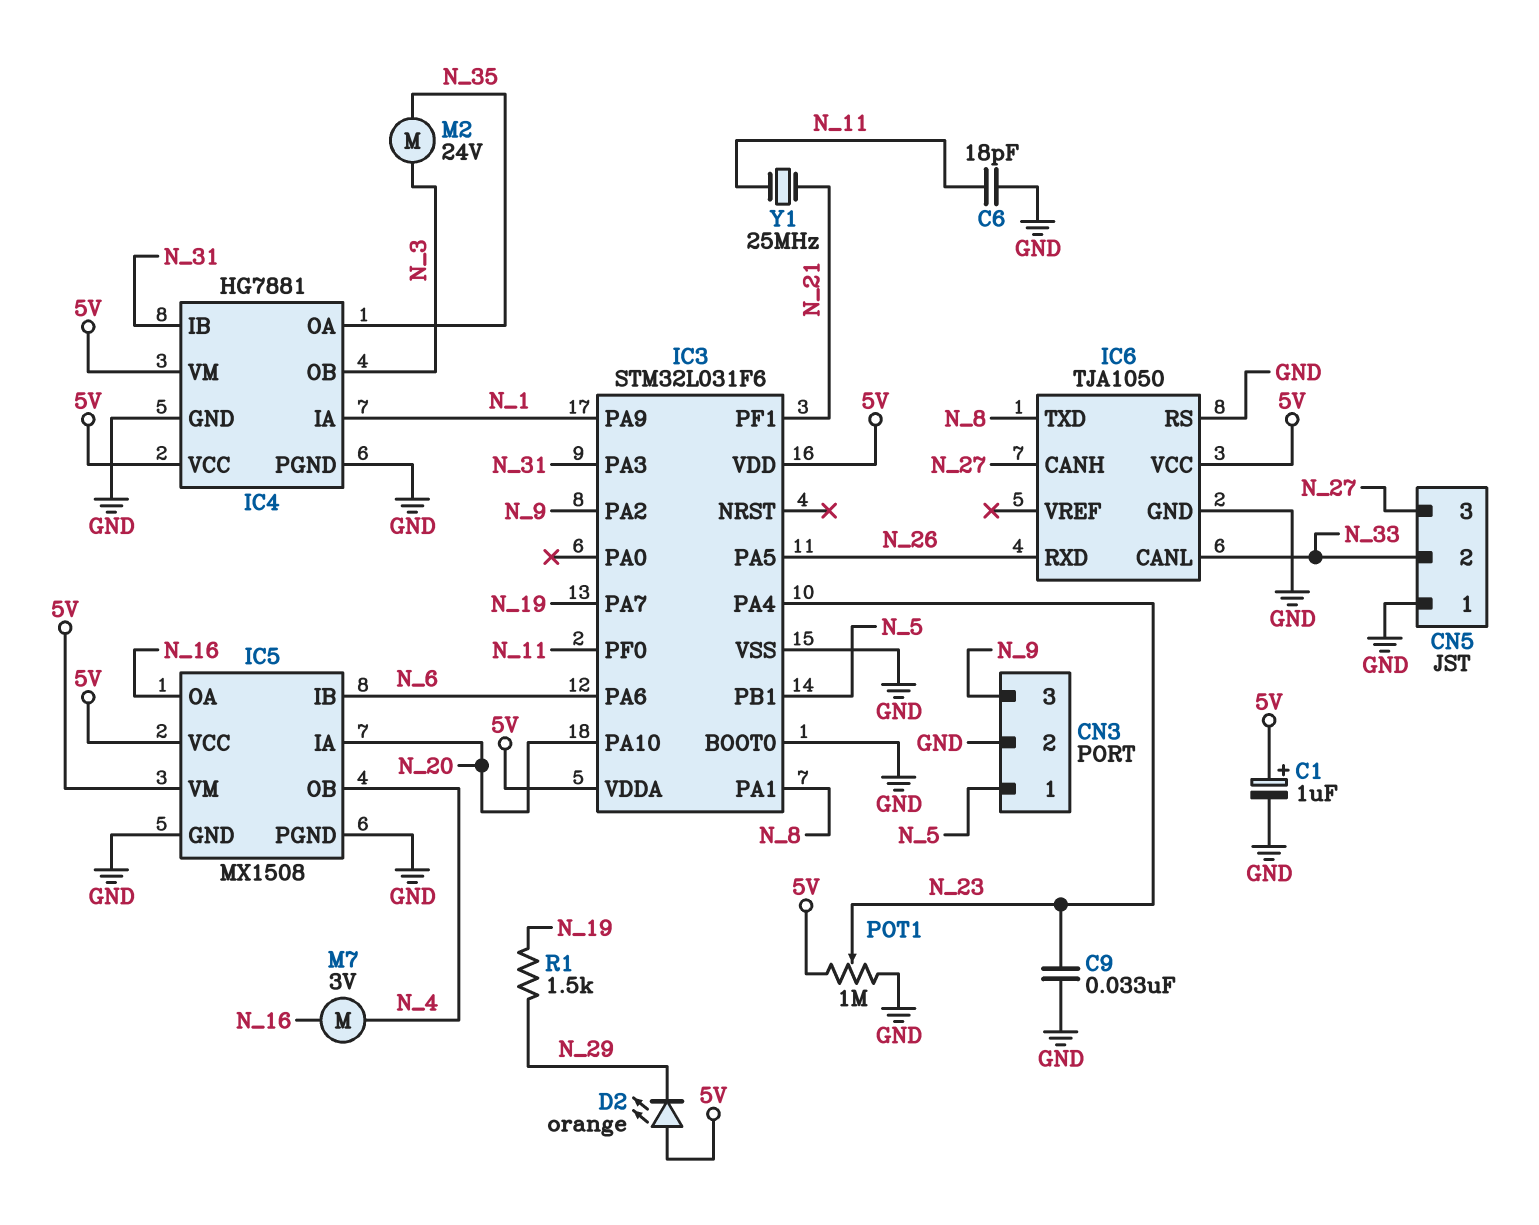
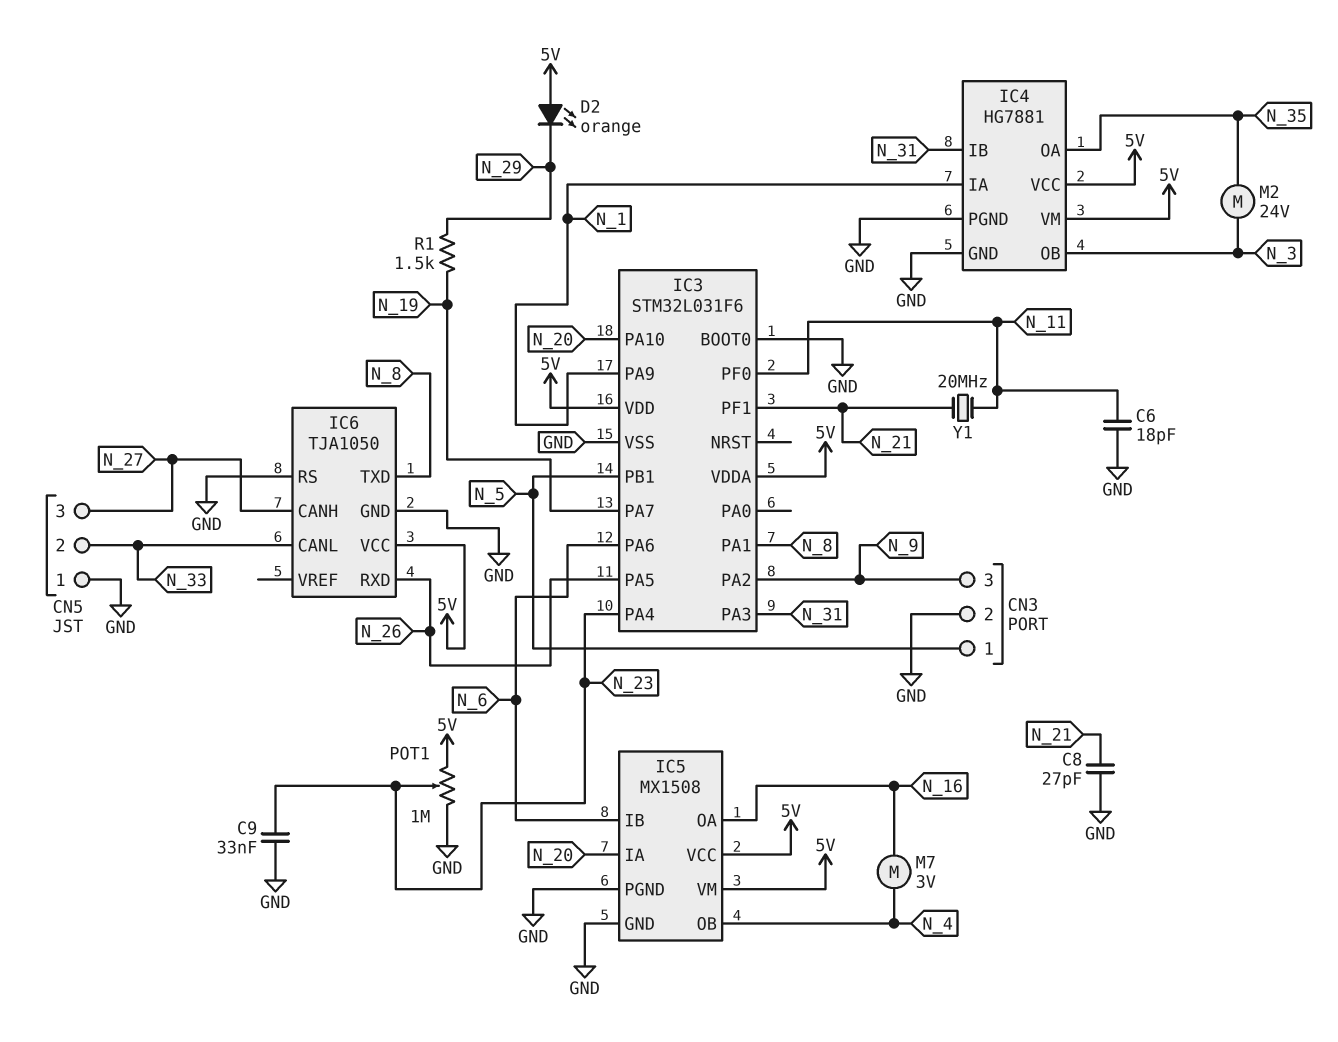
C1: 1uF (plus 5V, minus GND) -> none
C8: none -> 27pF (GND, N_21)
Y1: 25MHz (N_11, N_21) -> 20MHz (N_11, N_21)

